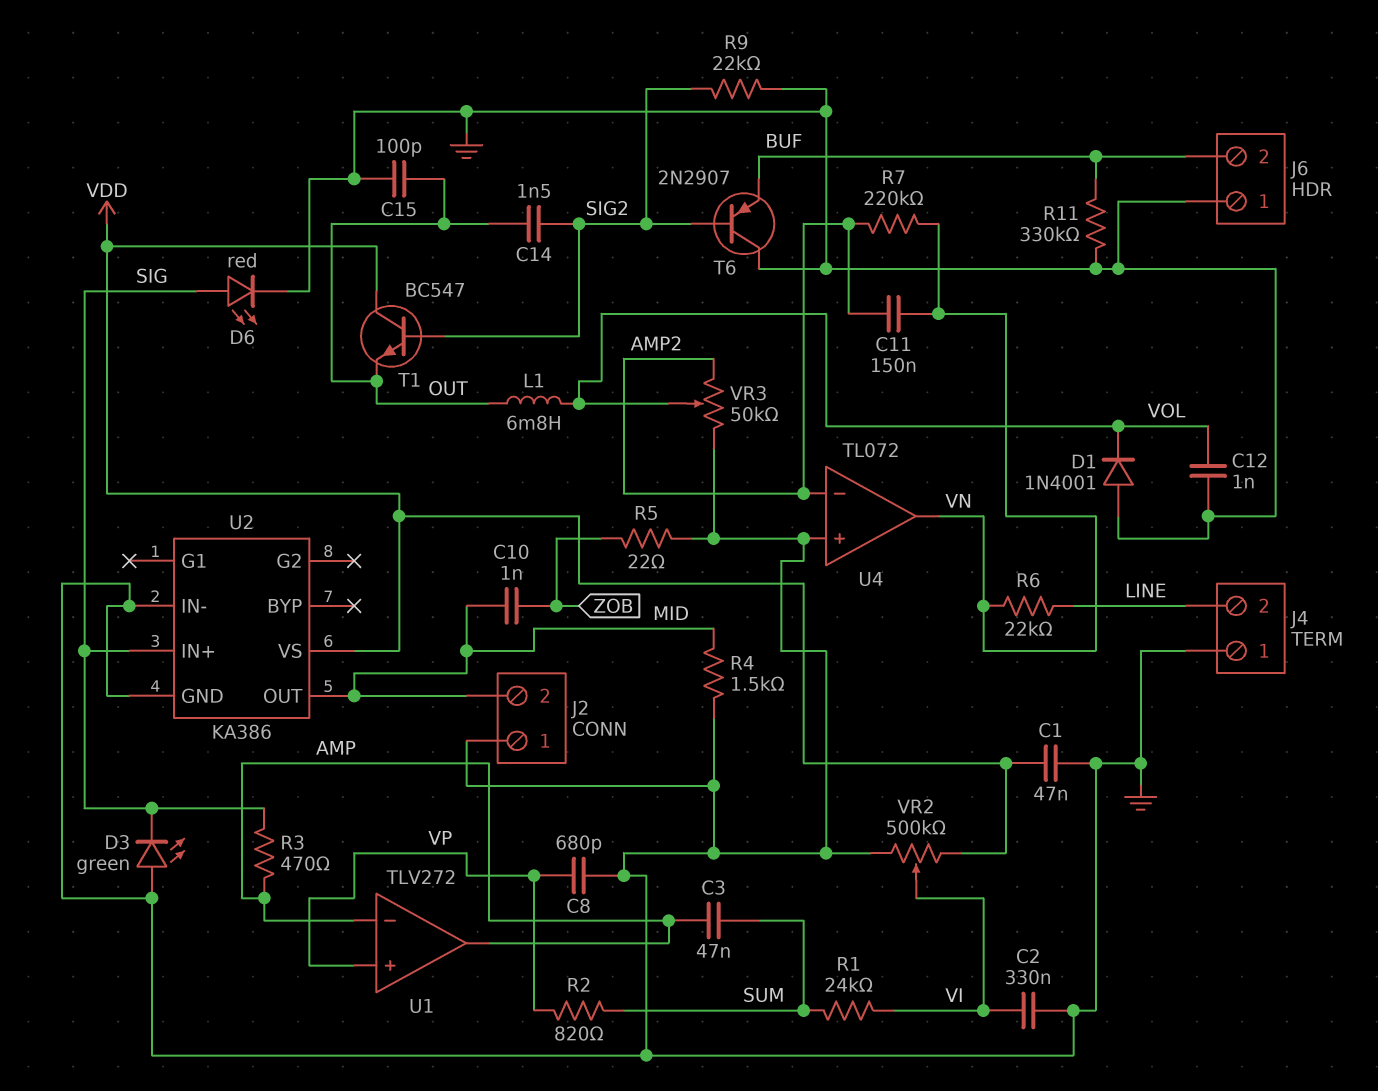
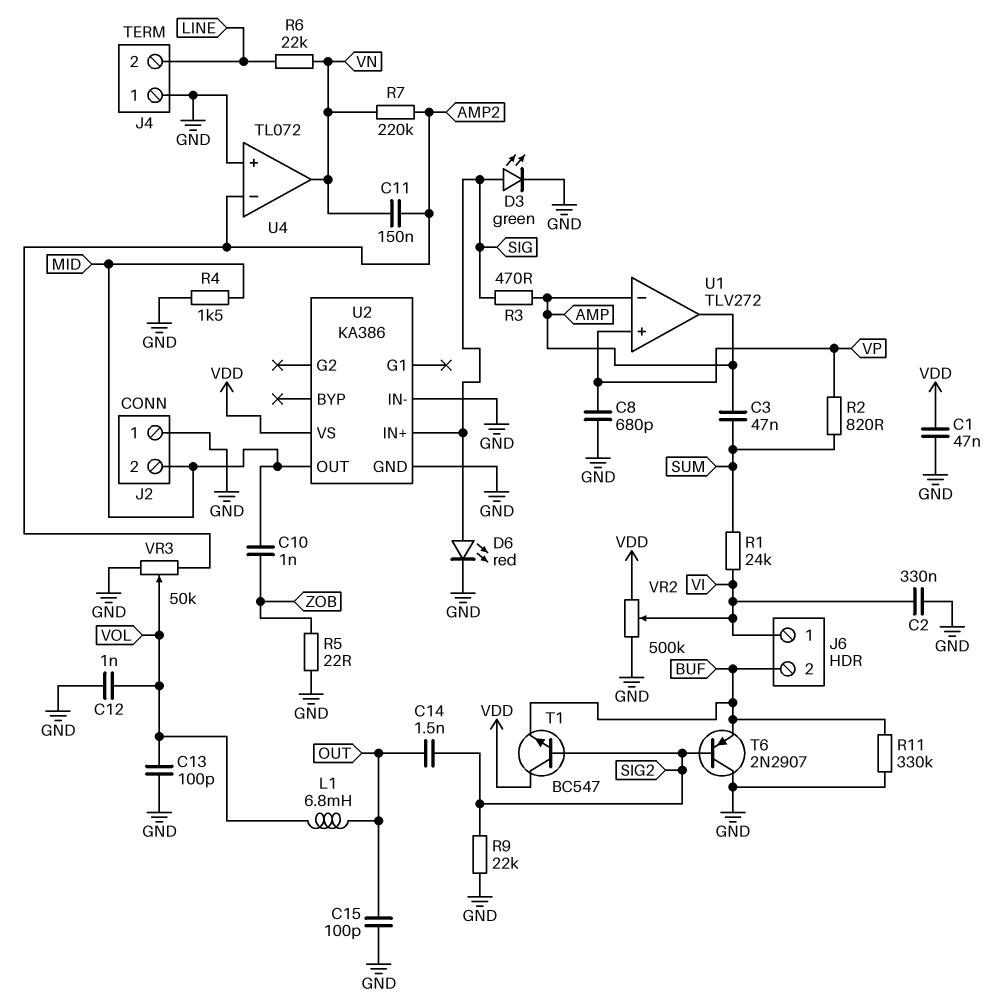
C13: none -> 100pF (GND, VOL)
D1: diode 1N4001 (A GND, K VOL) -> none
D3: LED green (A GND, K SIG) -> LED green (A SIG, K GND)
J6 pin 1: GND -> VI
T1: NPN BC547 (B SIG2, C VDD, E OUT) -> NPN BC547 (B SIG2, C VDD, E BUF)

